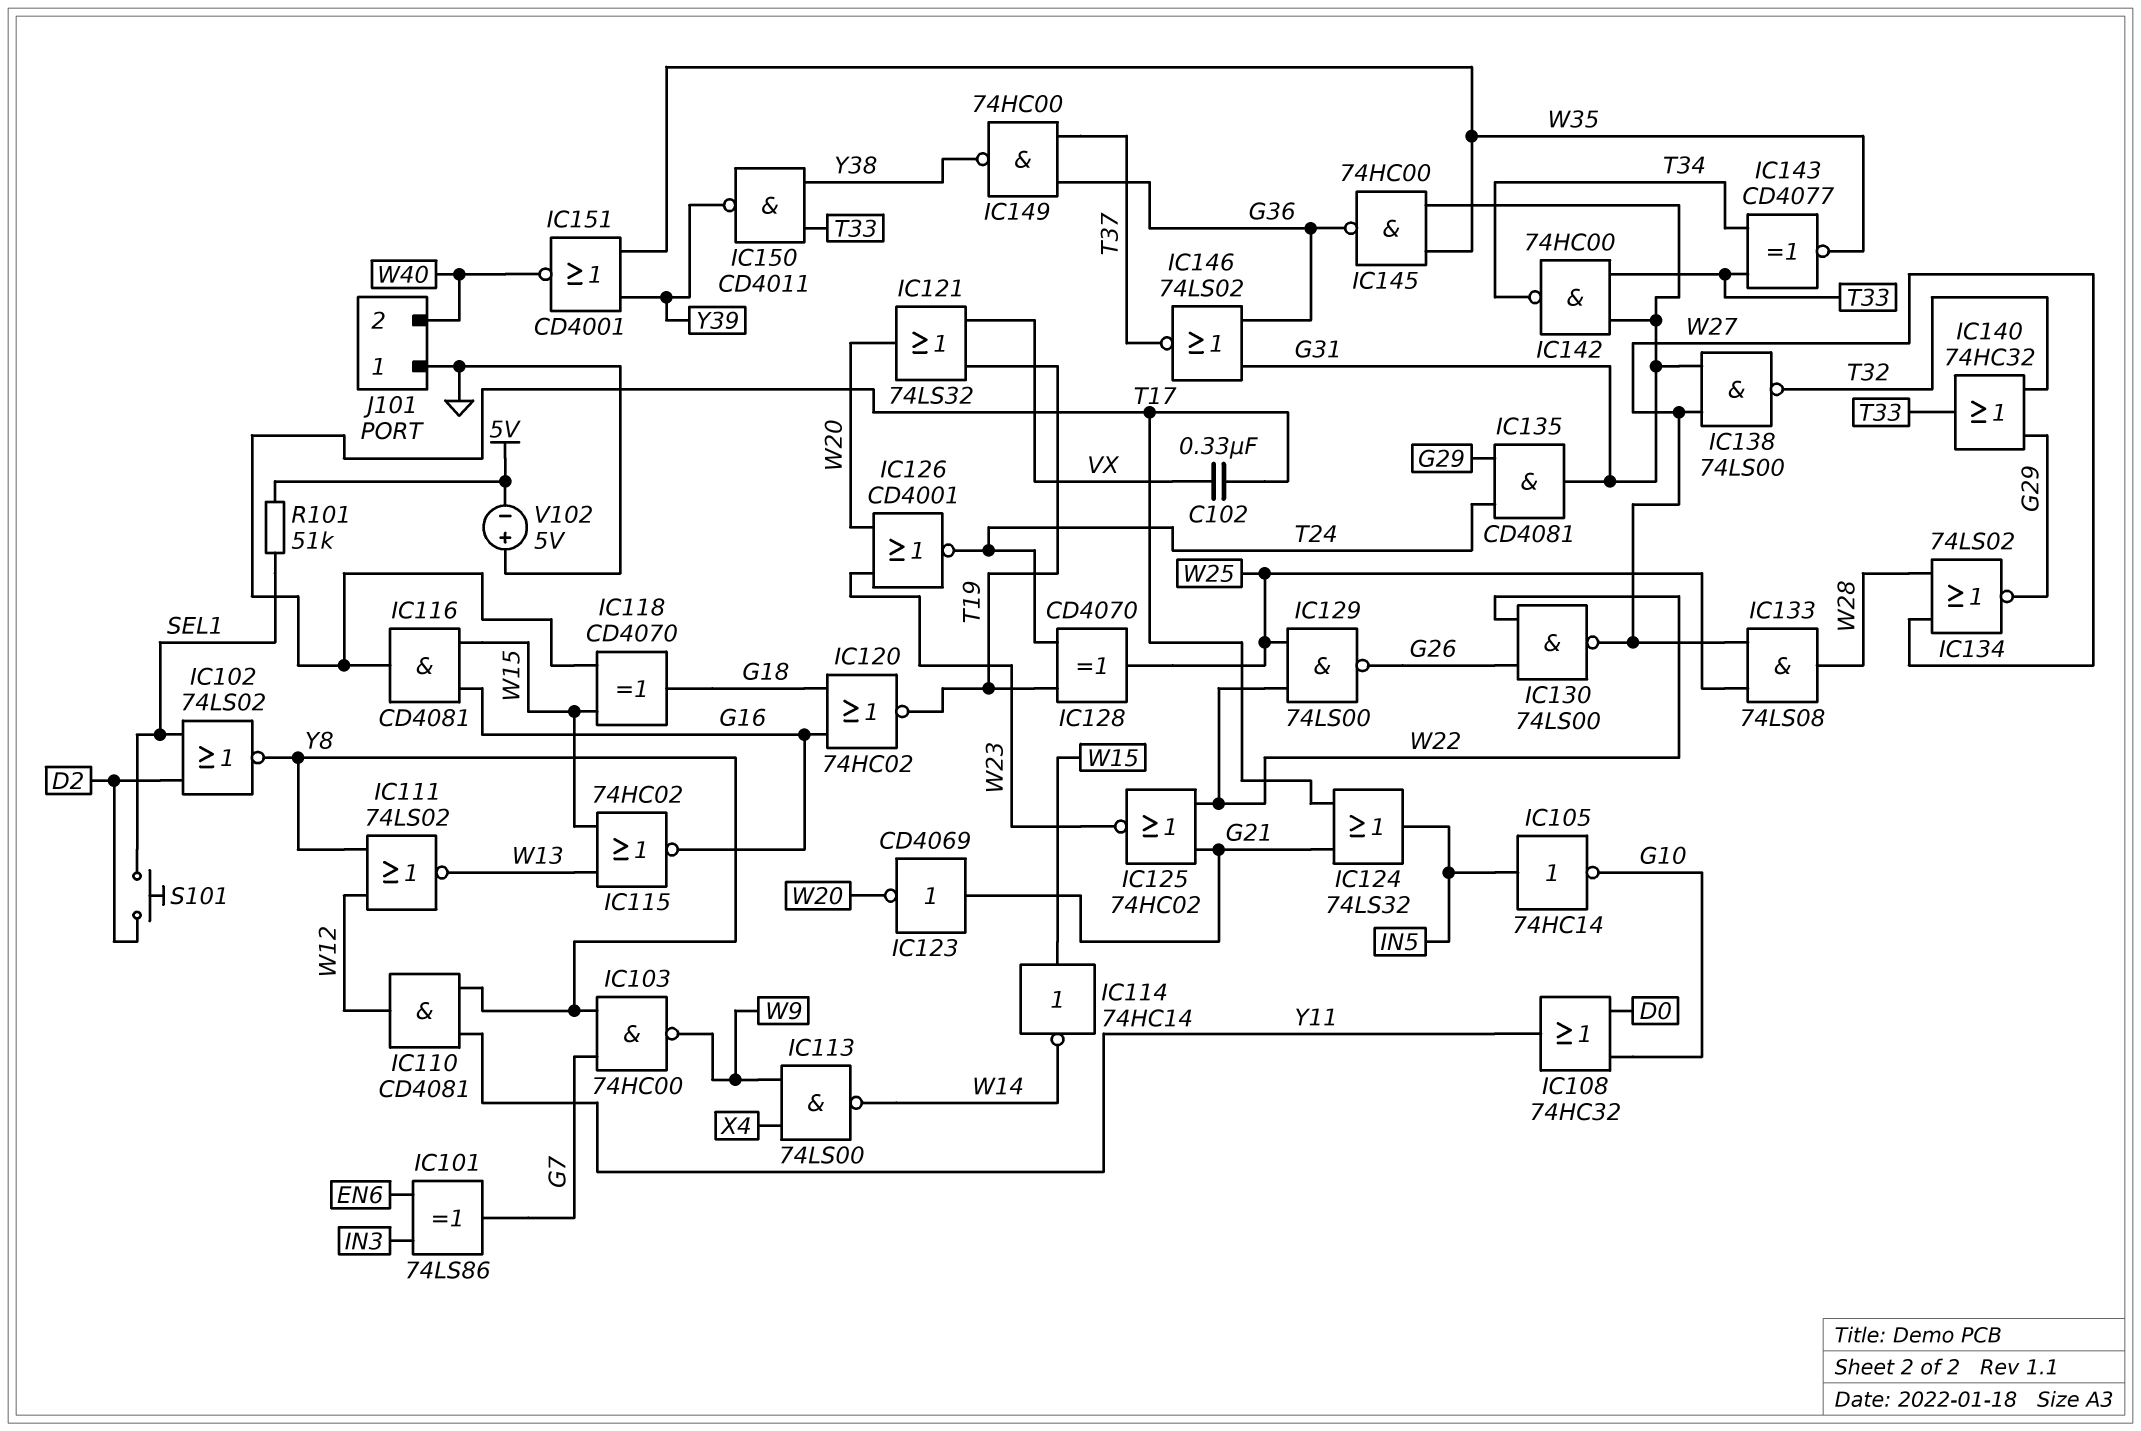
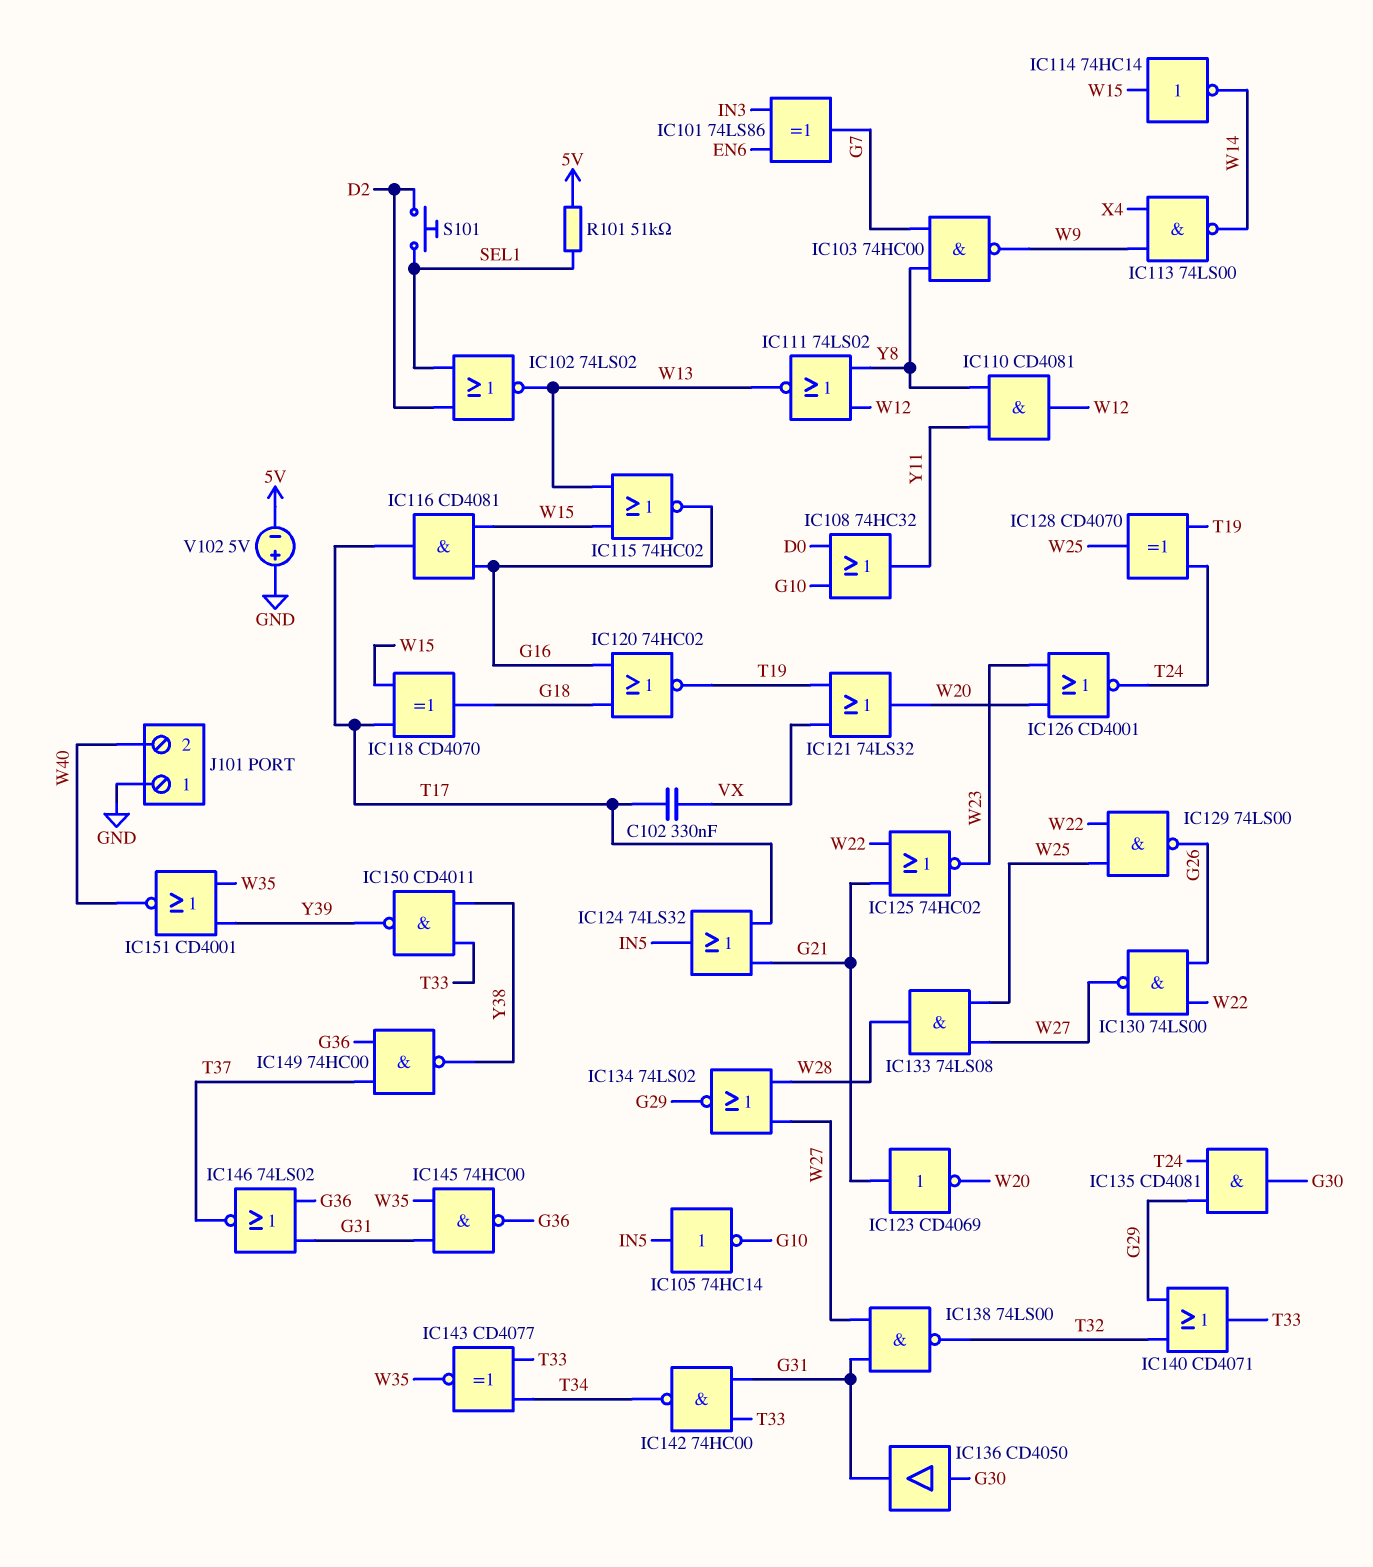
IC102: NOR 74LS02 (in D2, in SEL1, out Y8) -> NOR 74LS02 (in D2, in SEL1, out W13)
IC135: AND CD4081 (in G29, in T24, out G31) -> AND CD4081 (in G29, in T24, out G30)
IC136: none -> buffer CD4050 (in G30, out G31)
IC140: OR 74HC32 (in G29, in T32, out T33) -> OR CD4071 (in G29, in T32, out T33)

